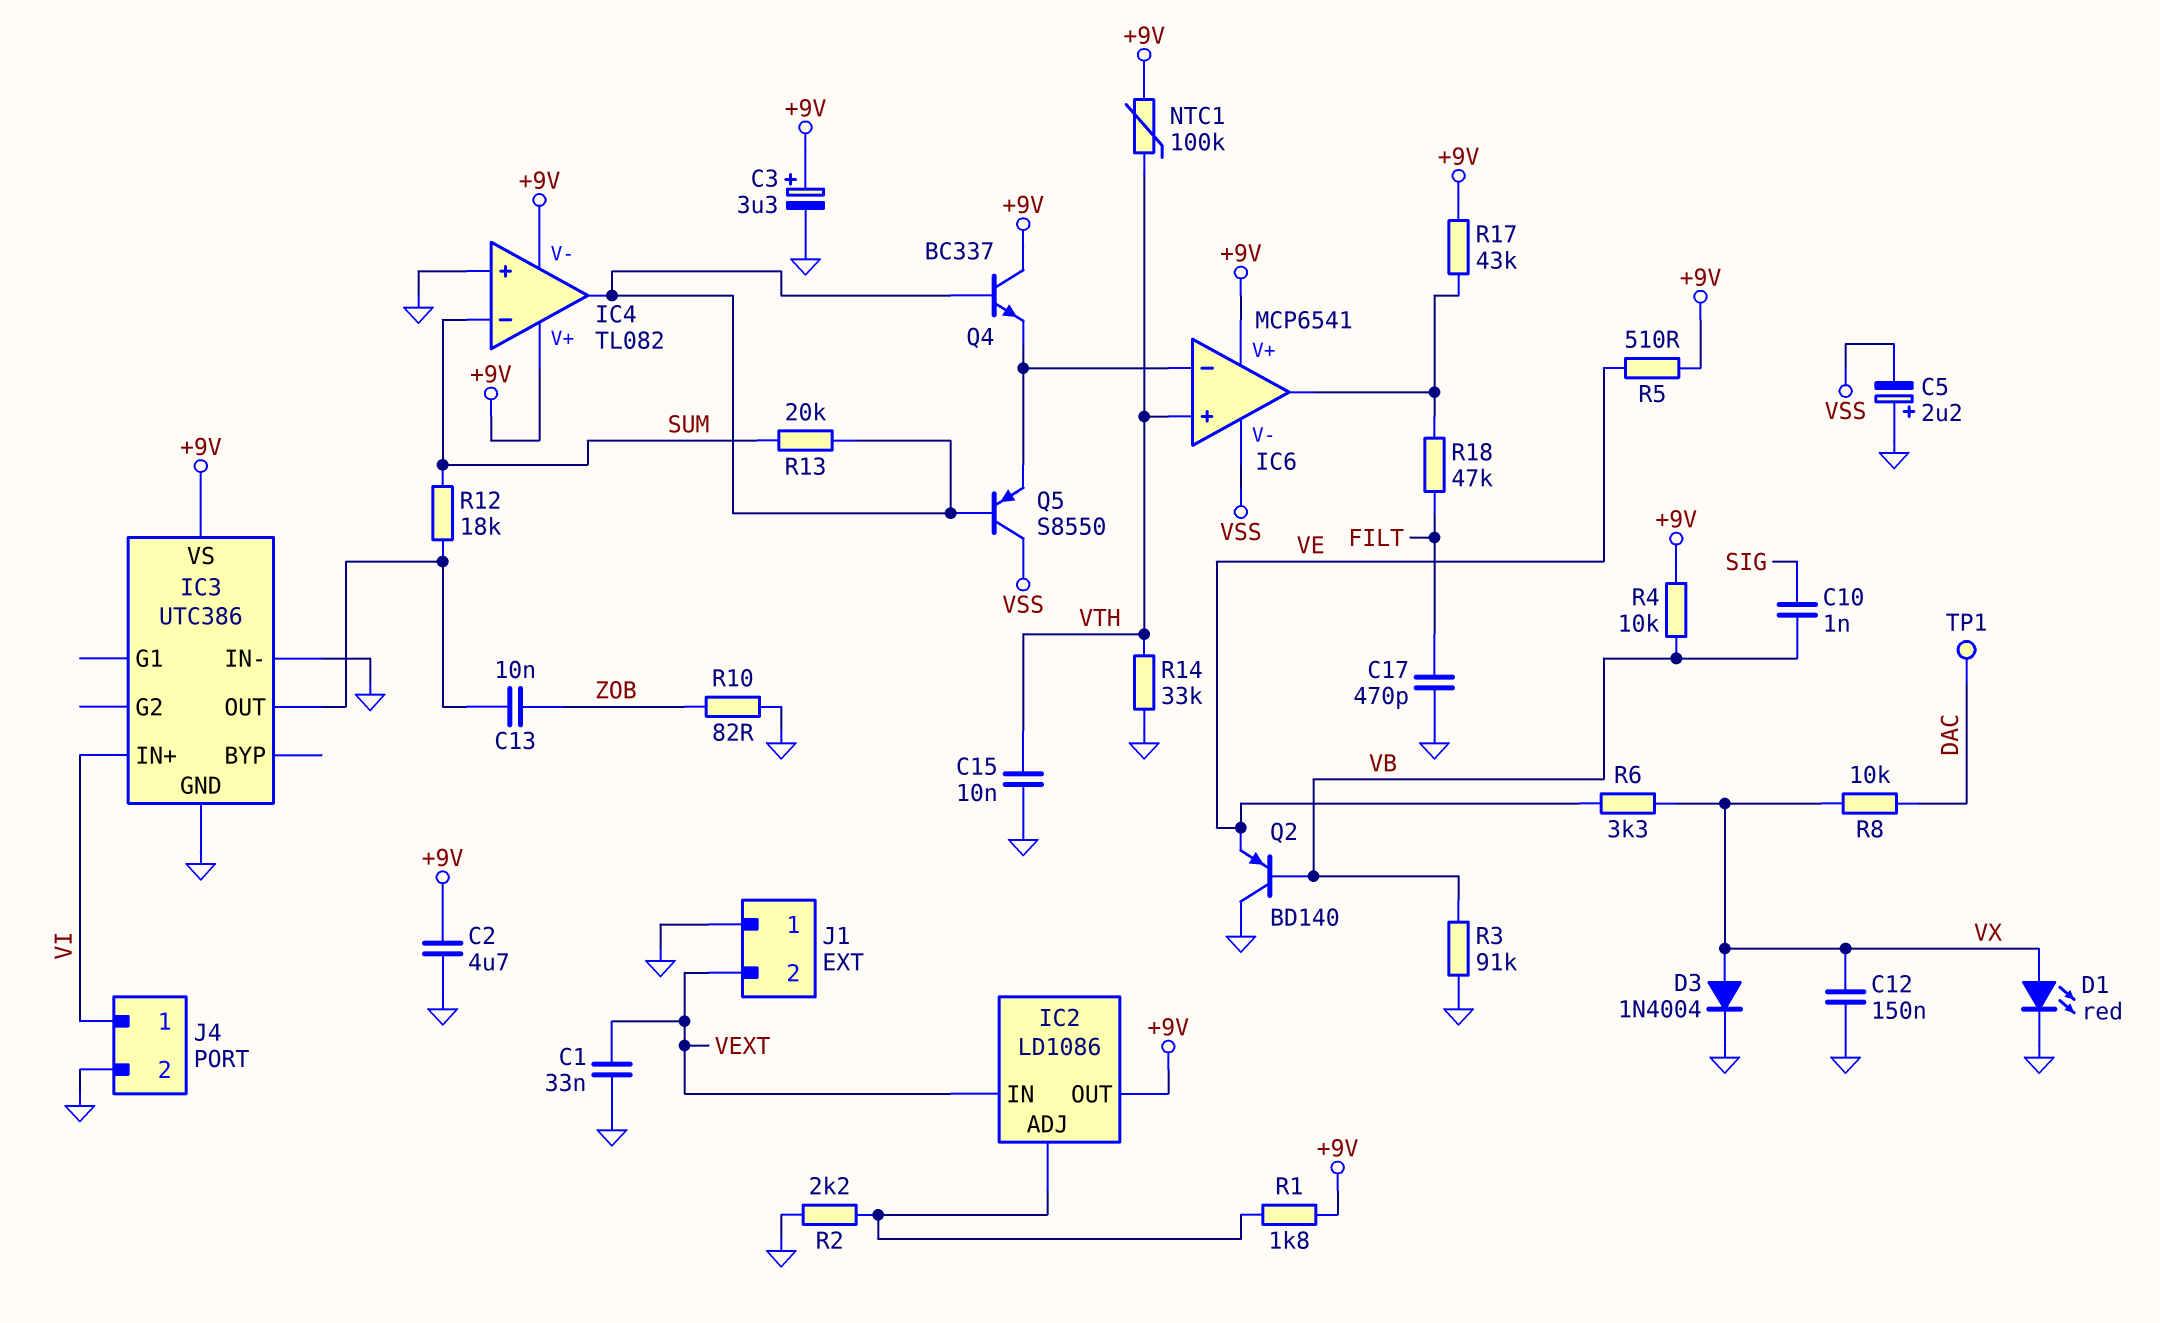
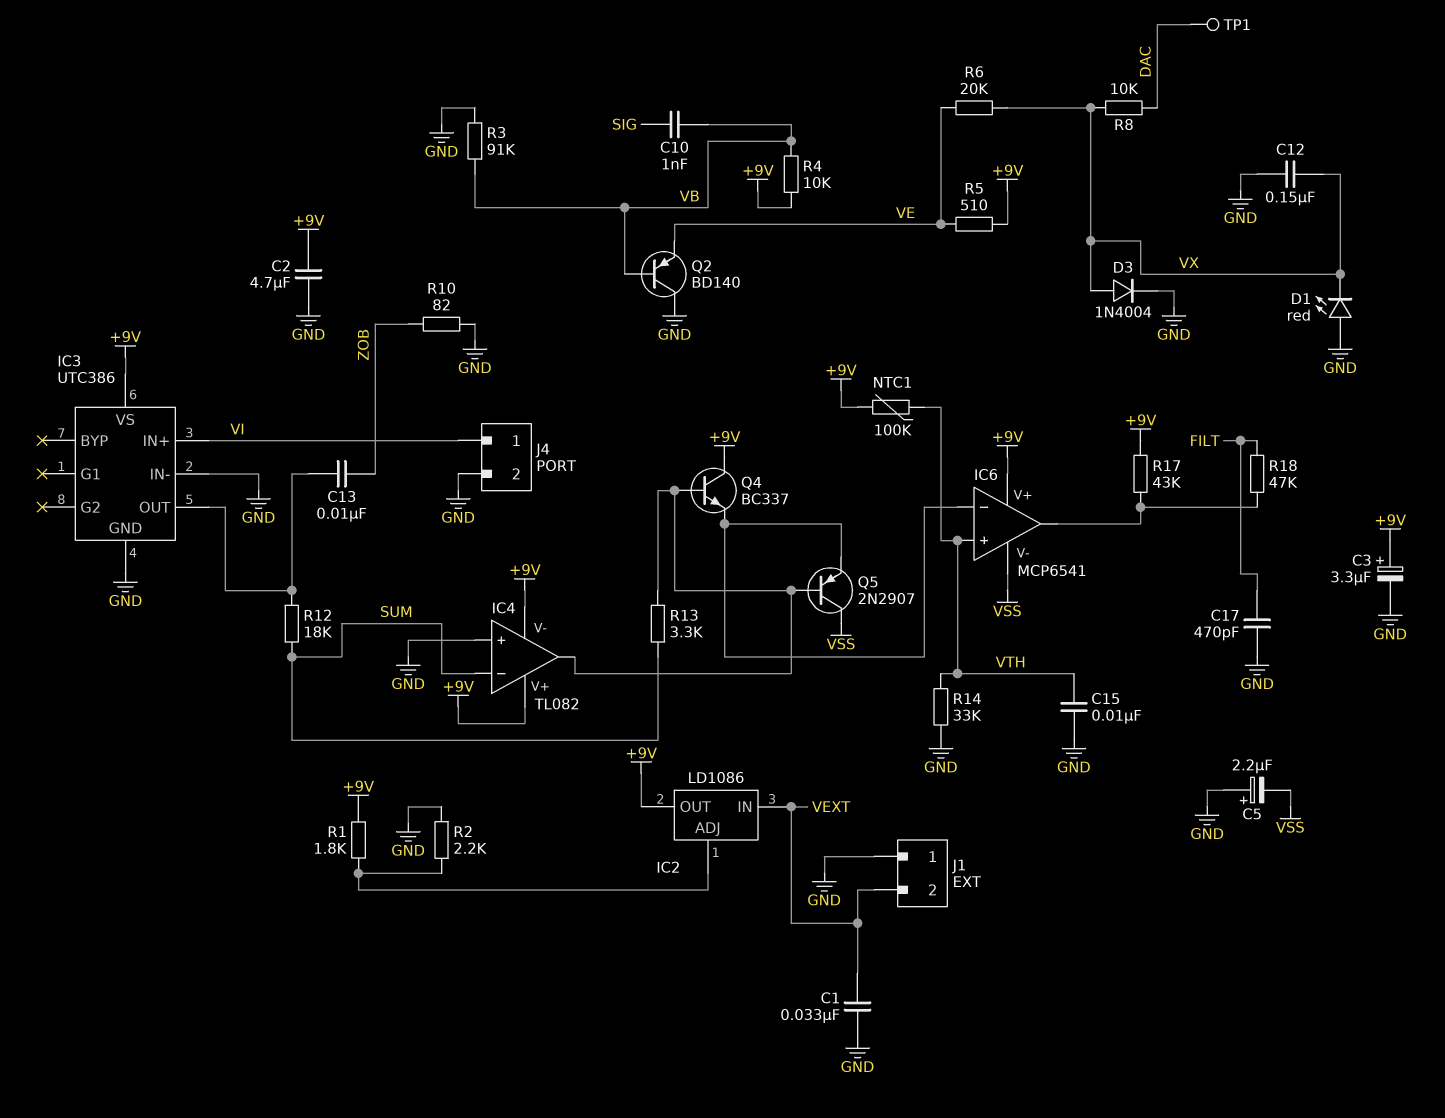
D1: LED red (A VX, K GND) -> LED red (A GND, K VX)
Q5: PNP S8550 (B IC4/out, C VSS, E IC6/in-) -> PNP 2N2907 (B IC4/out, C VSS, E IC6/in-)
R6: 3.3k (VE, VX) -> 20k (VE, VX)
R13: 20k (IC4/out, SUM) -> 3.3k (IC4/out, SUM)

